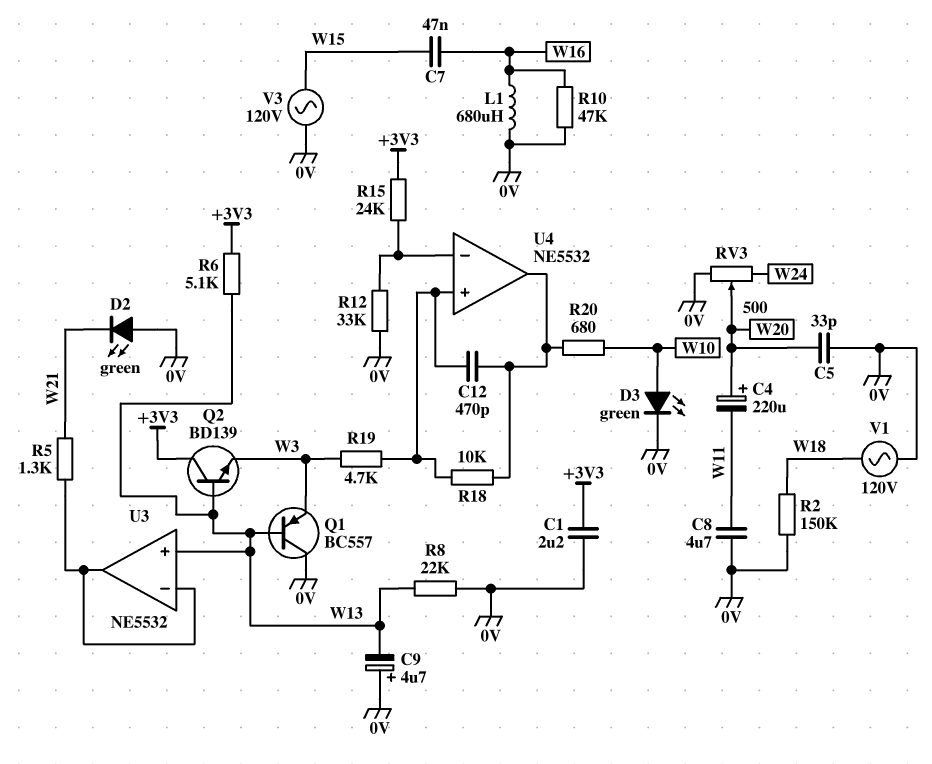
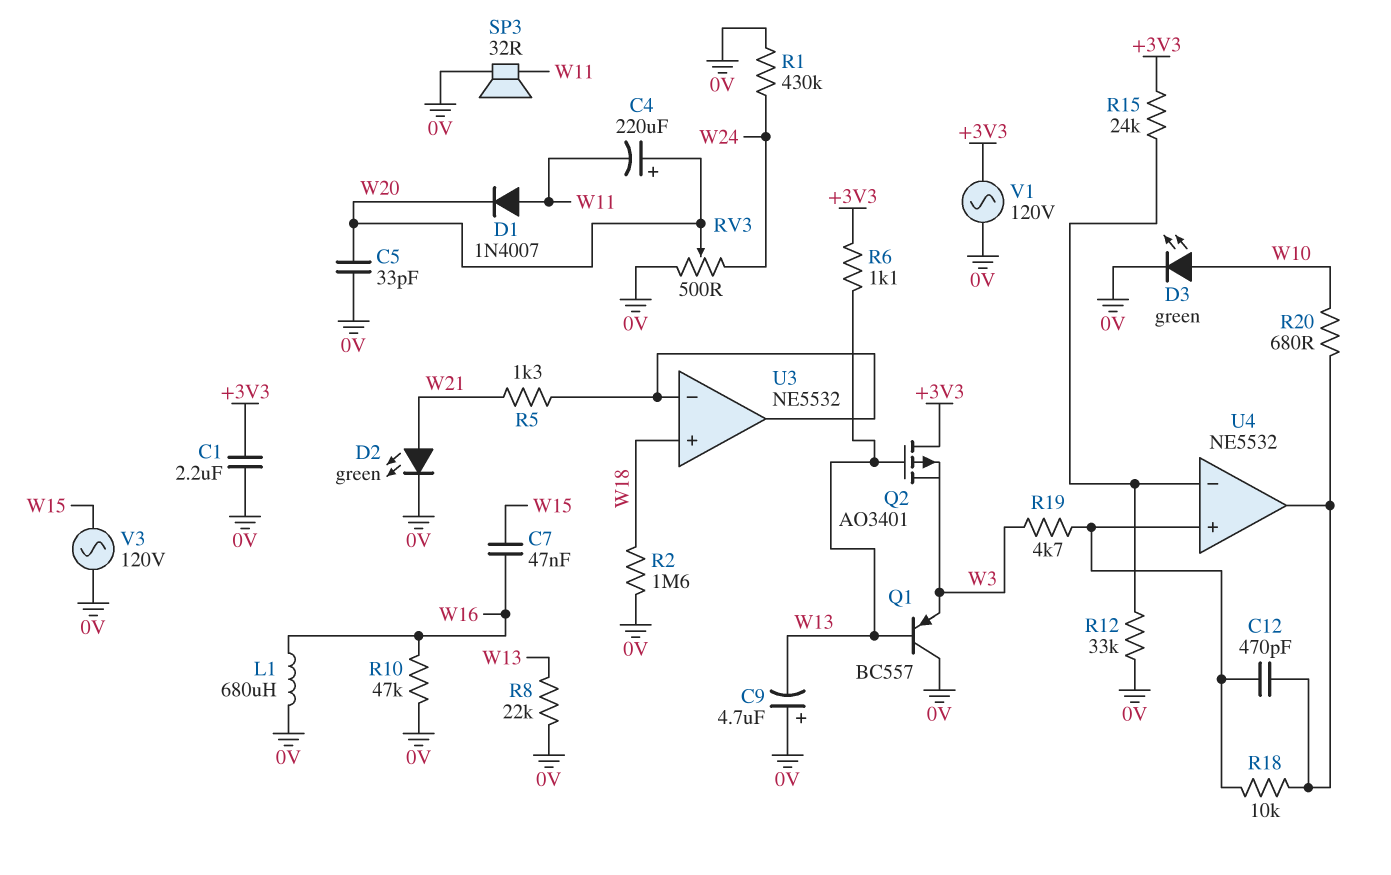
C8: 4.7uF (0V, W11) -> none
D1: none -> diode 1N4007 (A W11, K W20)
D2: LED green (A 0V, K W21) -> LED green (A W21, K 0V)
Q2: NPN BD139 (B W13, C +3V3, E W3) -> PMOS AO3401 (G W13, D +3V3, S W3)
R1: none -> 430k (0V, W24)
R2: 150k (0V, W18) -> 1.6M (0V, W18)
R6: 5.1k (+3V3, W13) -> 1.1k (+3V3, W13)
SP3: none -> speaker 32R (0V, W11)
U3 pin in+: W13 -> W18
V1: AC 120V (0V, W18) -> AC 120V (+3V3, 0V)

